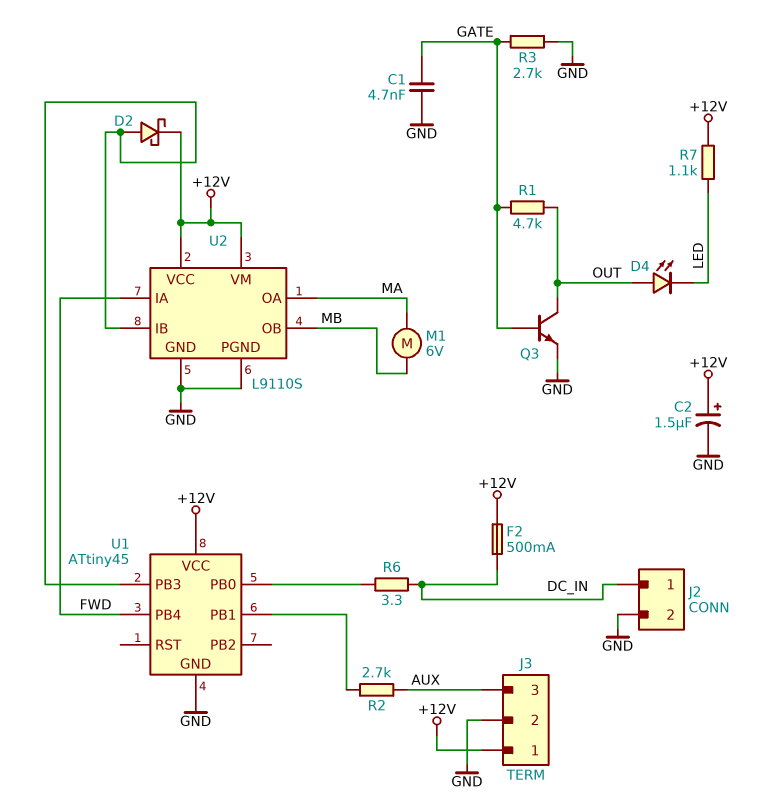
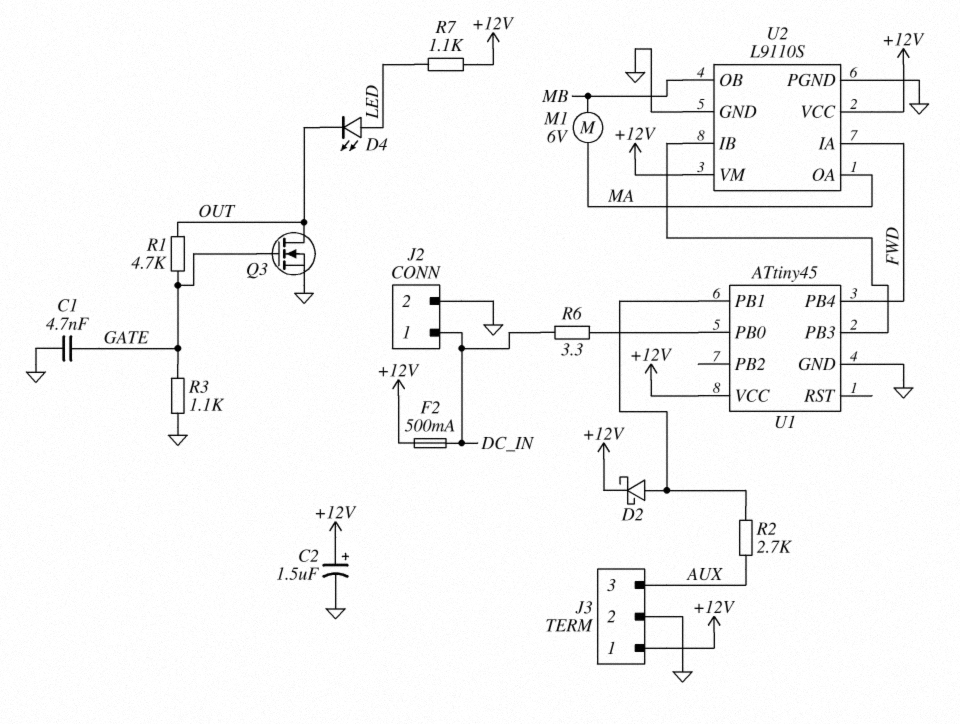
D2: schottky (A U1/PB3, K +12V) -> schottky (A U1/PB1, K +12V)
D4: LED (A OUT, K LED) -> LED (A LED, K OUT)
Q3: NPN (B GATE, C OUT, E GND) -> NMOS (G GATE, D OUT, S GND)
R3: 2.7k (GATE, GND) -> 1.1k (GATE, GND)

